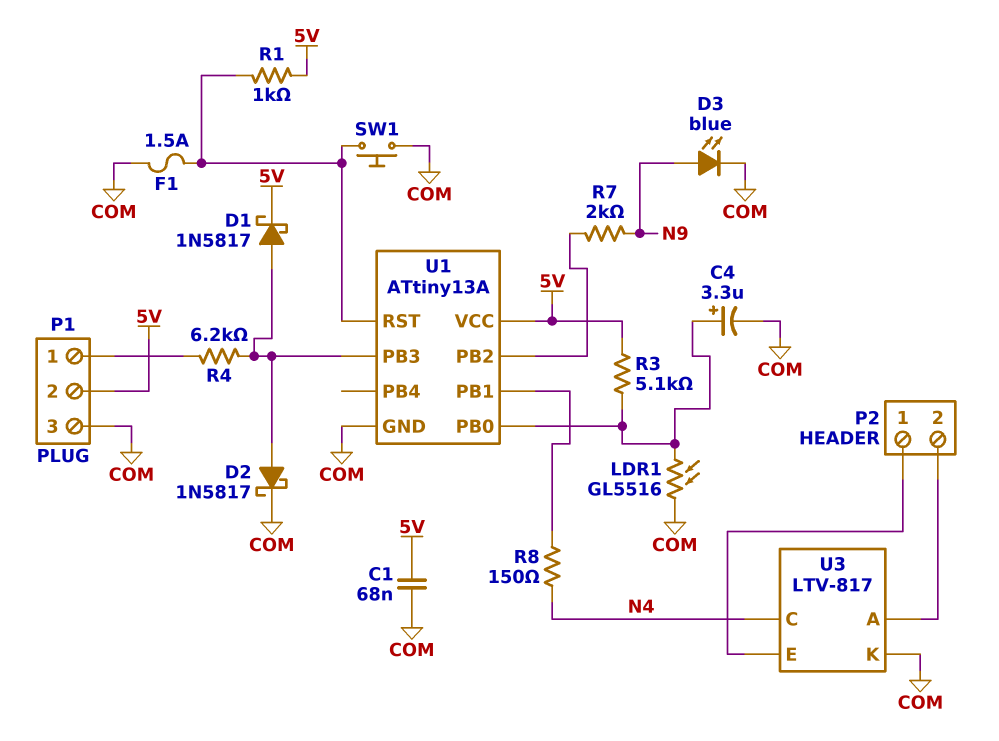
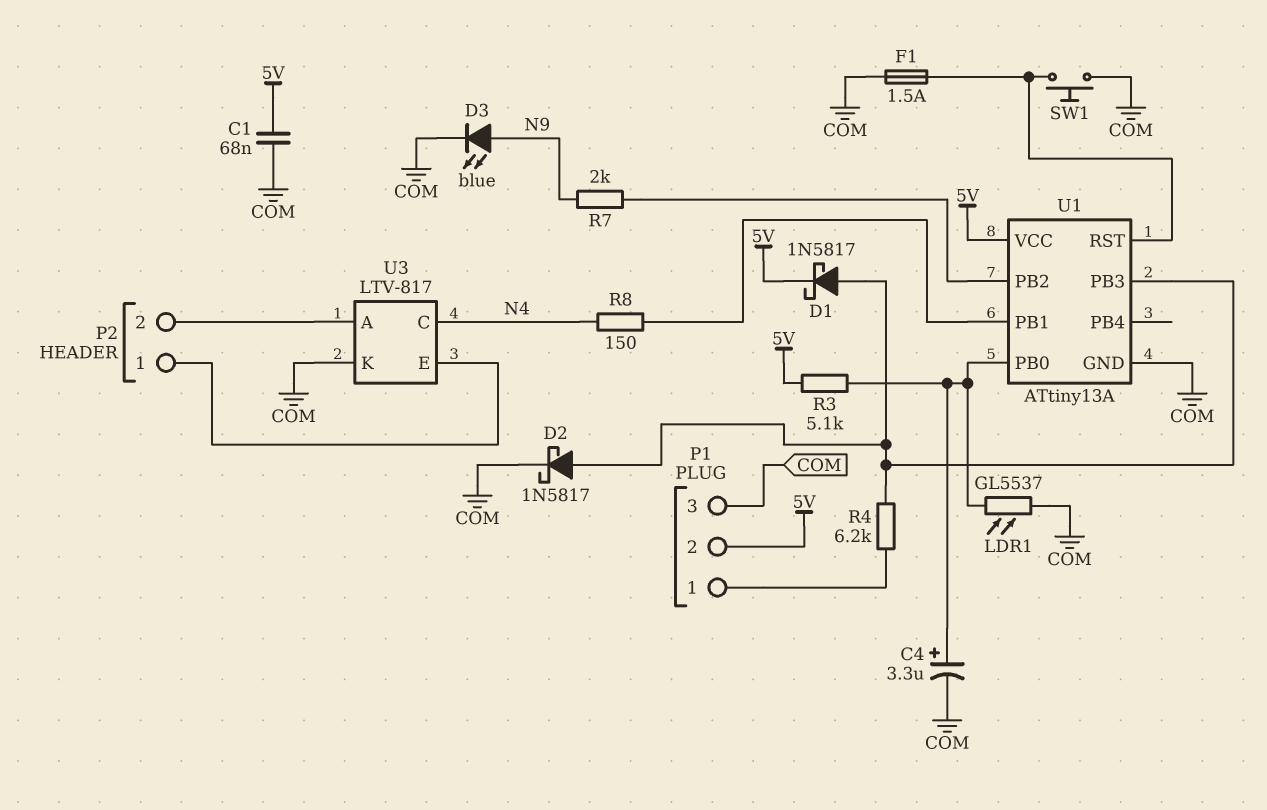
LDR1: GL5516 (COM, U1/PB0) -> GL5537 (COM, U1/PB0)
R1: 1k (5V, U1/RST) -> none

